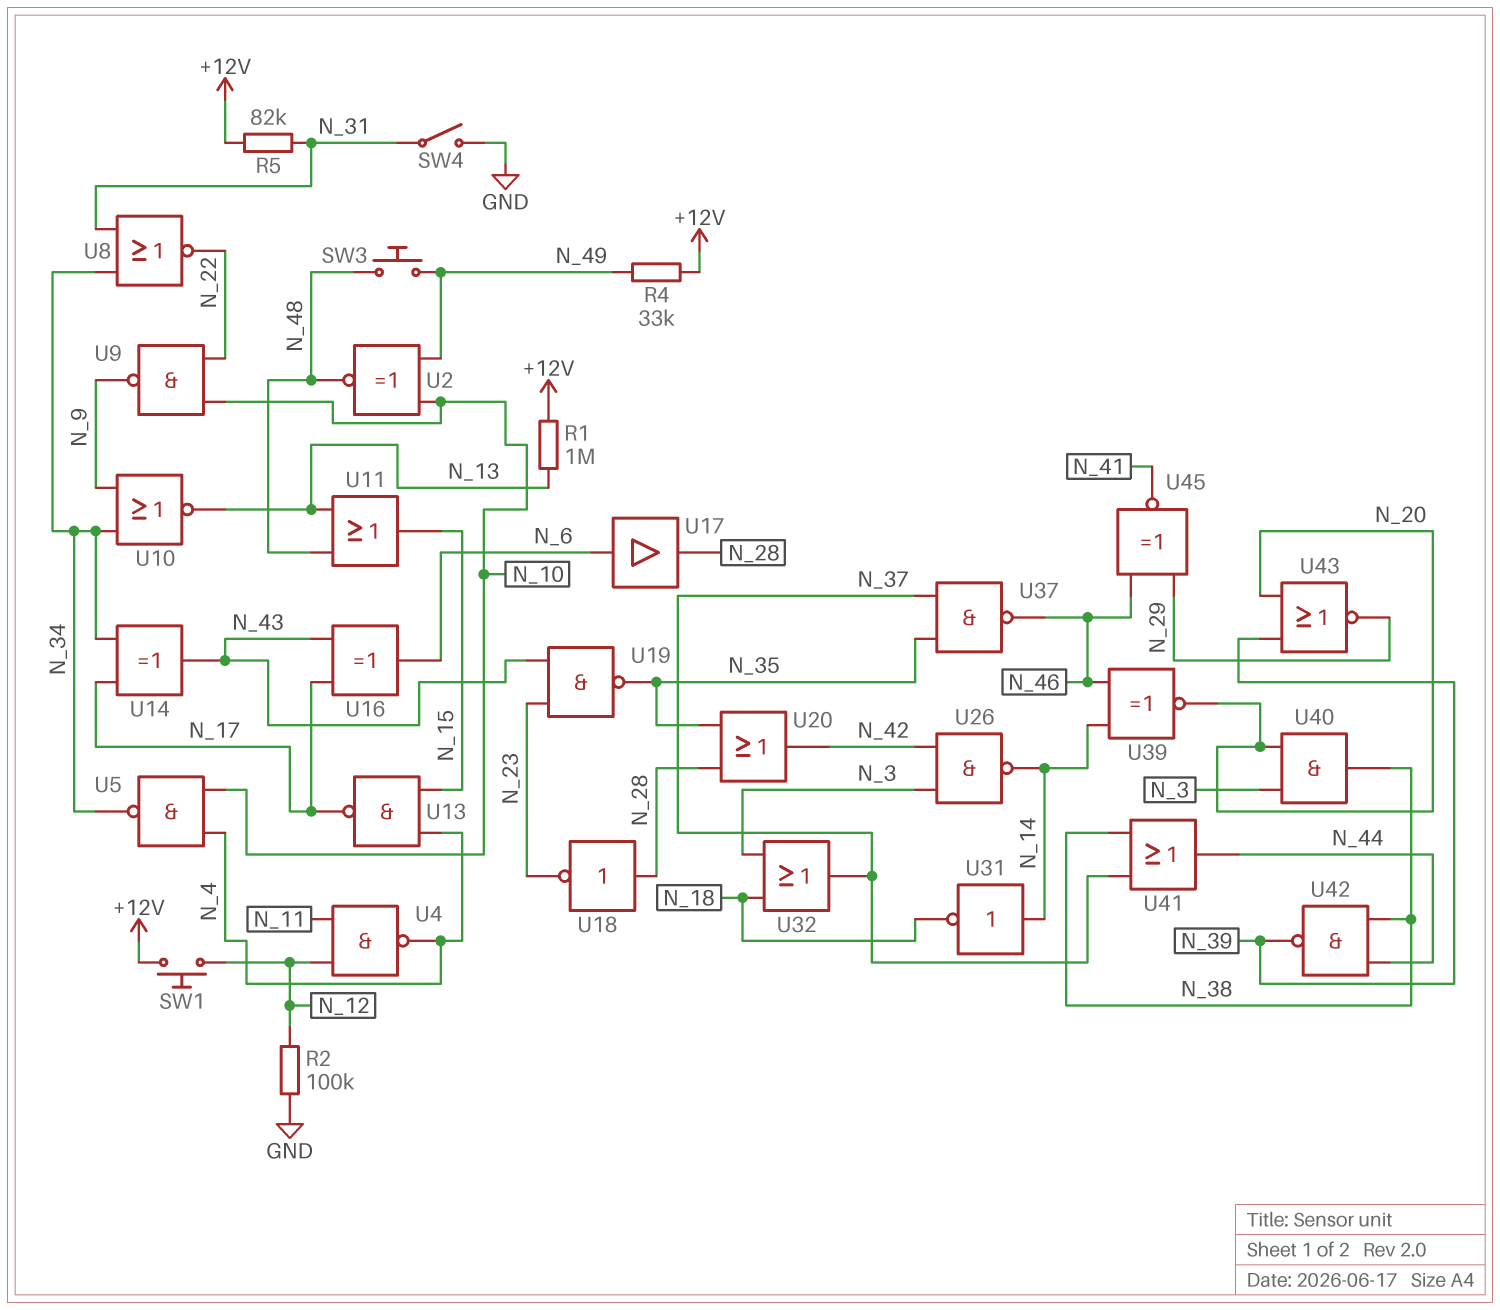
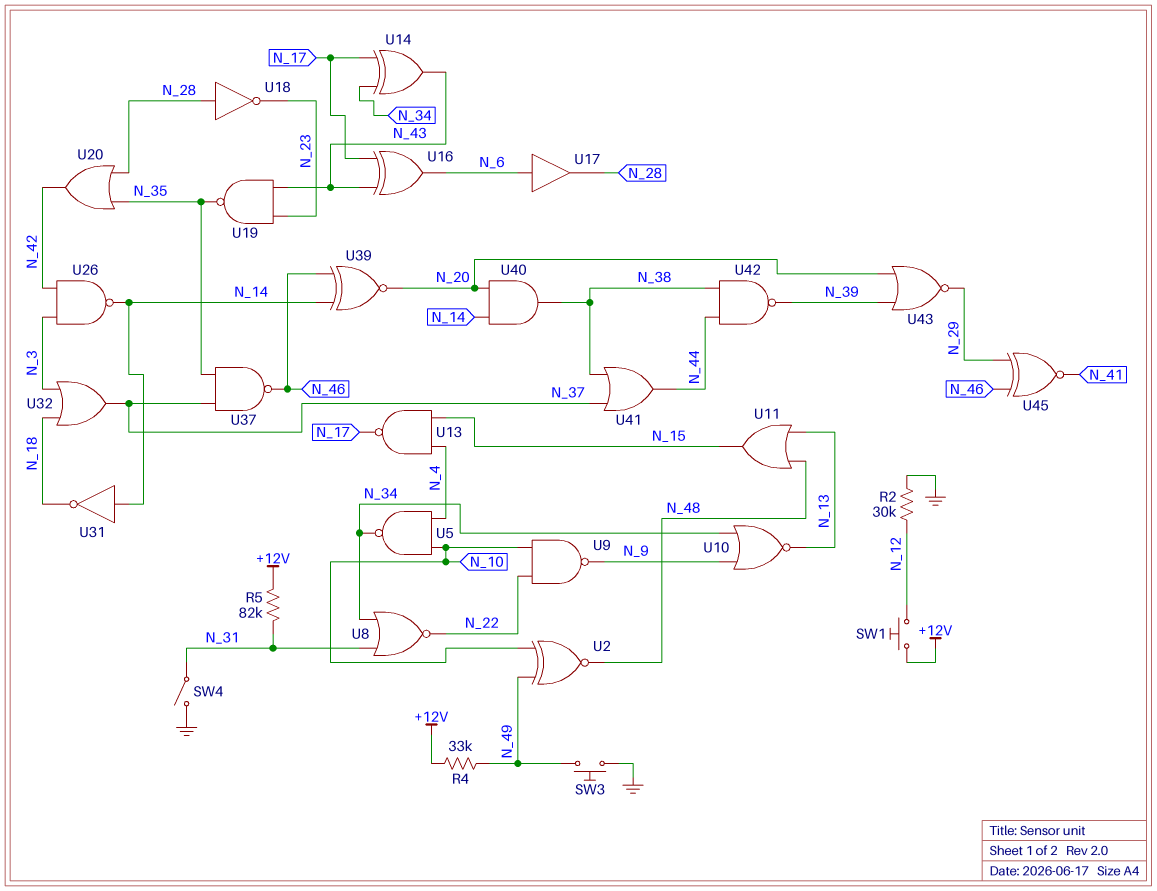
R1: 1M (+12V, N_13) -> none
R2: 100k (GND, N_12) -> 30k (GND, N_12)
SW3: button (N_48, N_49) -> button (GND, N_49)
U4: NAND (in N_11, in N_12, out N_4) -> none
U40: AND (in N_3, in N_20, out N_38) -> AND (in N_14, in N_20, out N_38)

